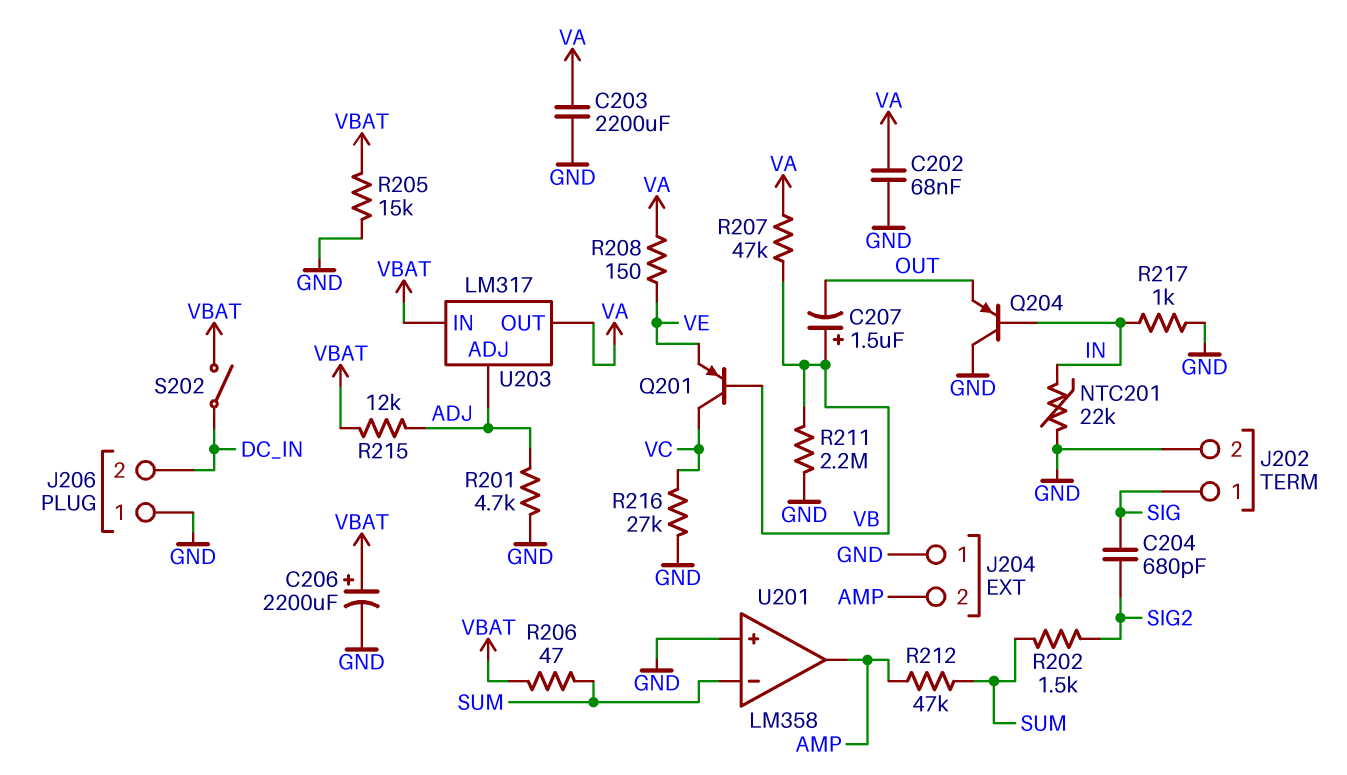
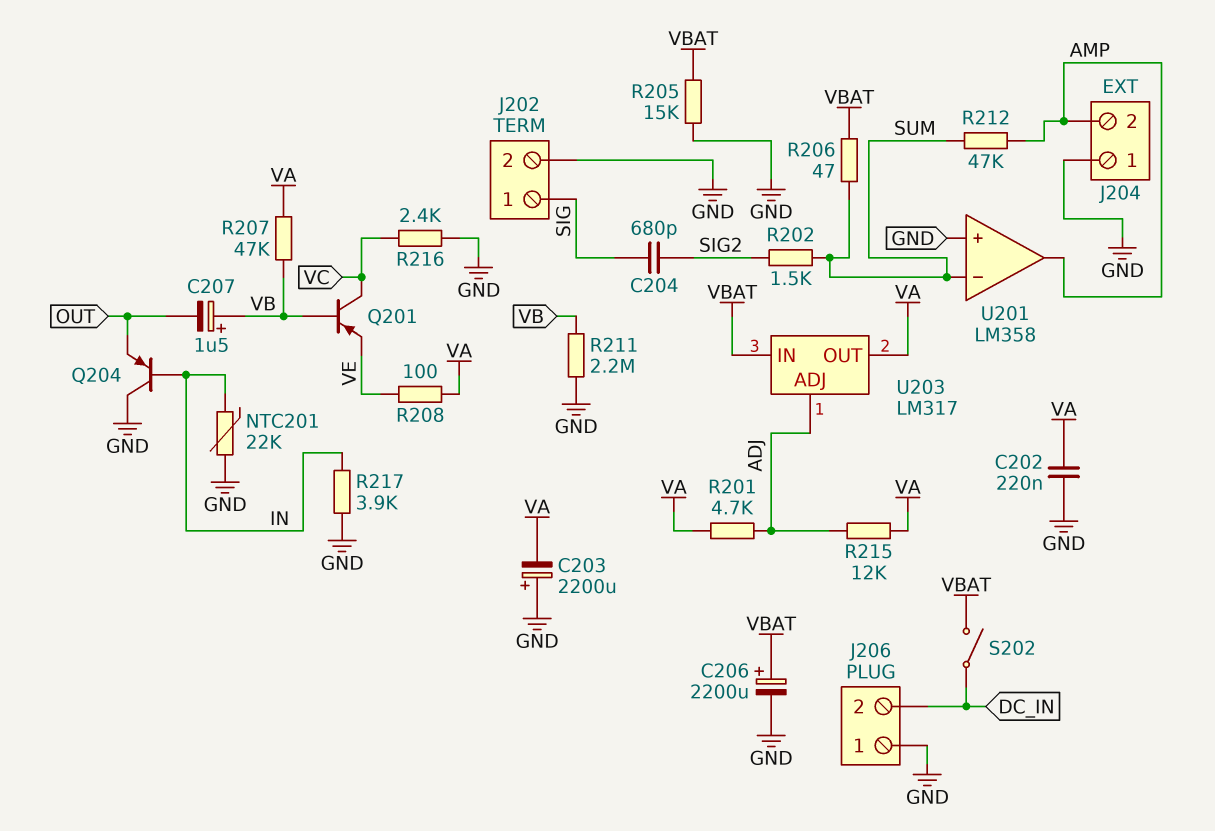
C202: 68nF (GND, VA) -> 220nF (GND, VA)
C203: 2200uF (GND, VA) -> 2200uF (plus GND, minus VA)
R201: 4.7k (ADJ, GND) -> 4.7k (ADJ, VA)
R208: 150 (VA, VE) -> 100 (VA, VE)
R215: 12k (ADJ, VBAT) -> 12k (ADJ, VA)
R216: 27k (GND, VC) -> 2.4k (GND, VC)
R217: 1k (GND, IN) -> 3.9k (GND, IN)

